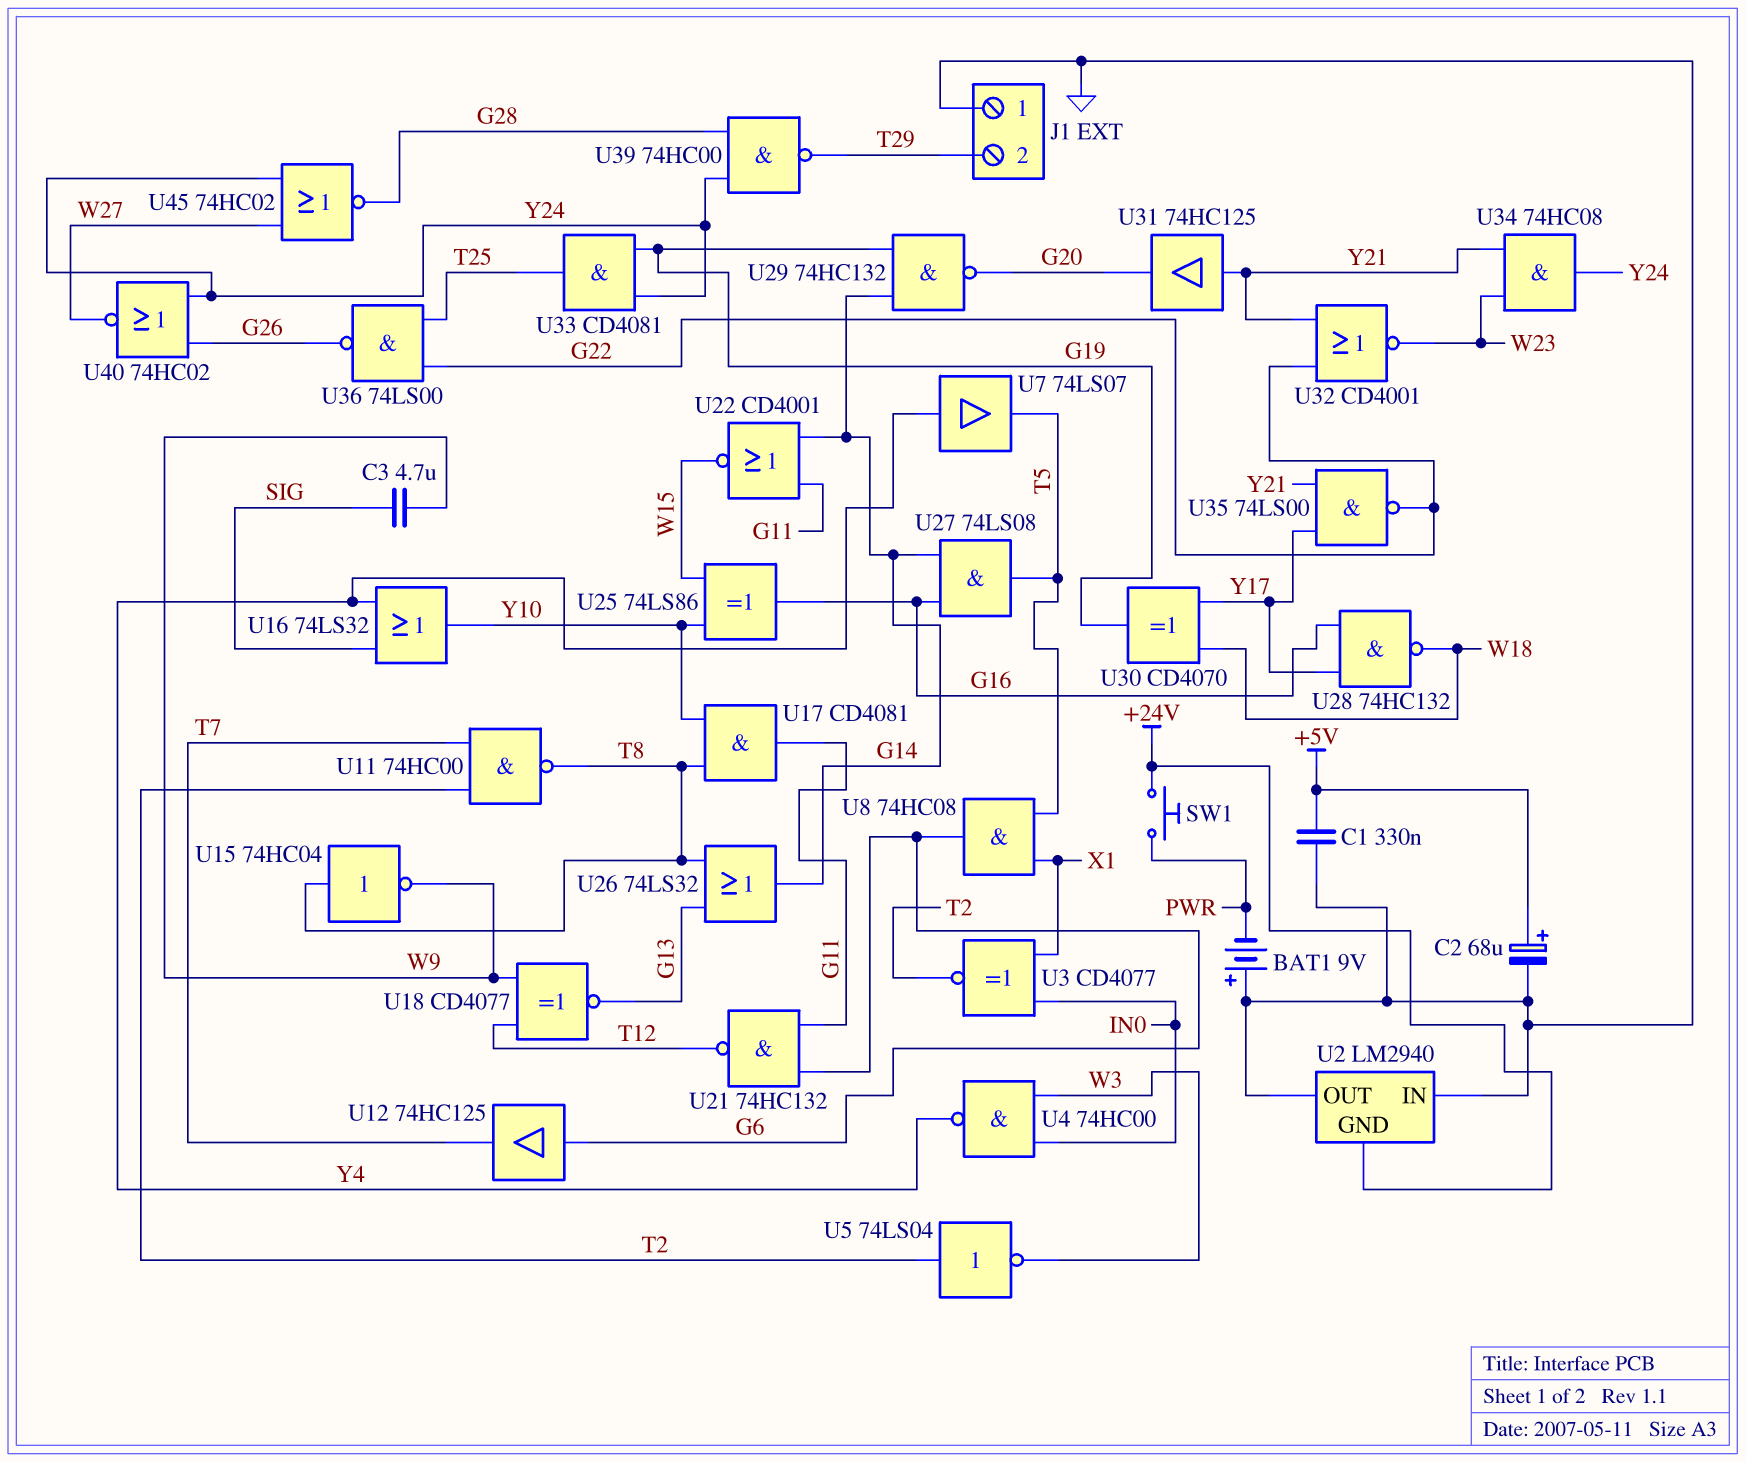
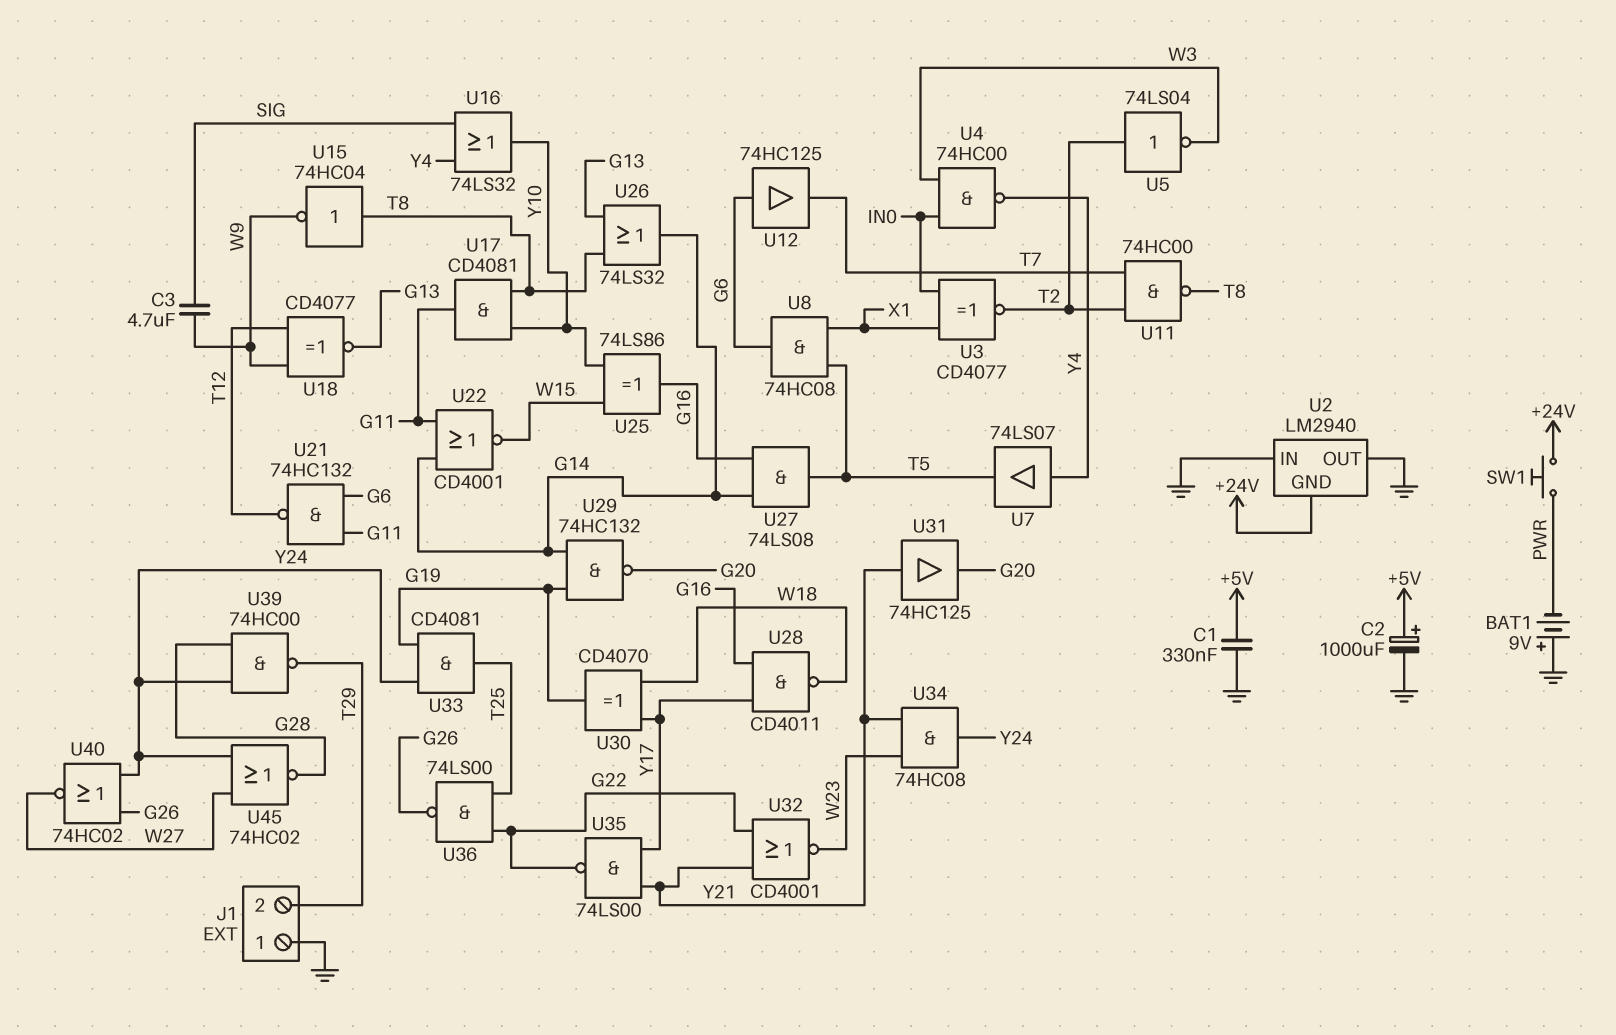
C2: 68uF (plus +5V, minus GND) -> 1000uF (plus +5V, minus GND)
U28: NAND 74HC132 (in G16, in Y17, out W18) -> NAND CD4011 (in G16, in Y17, out W18)

